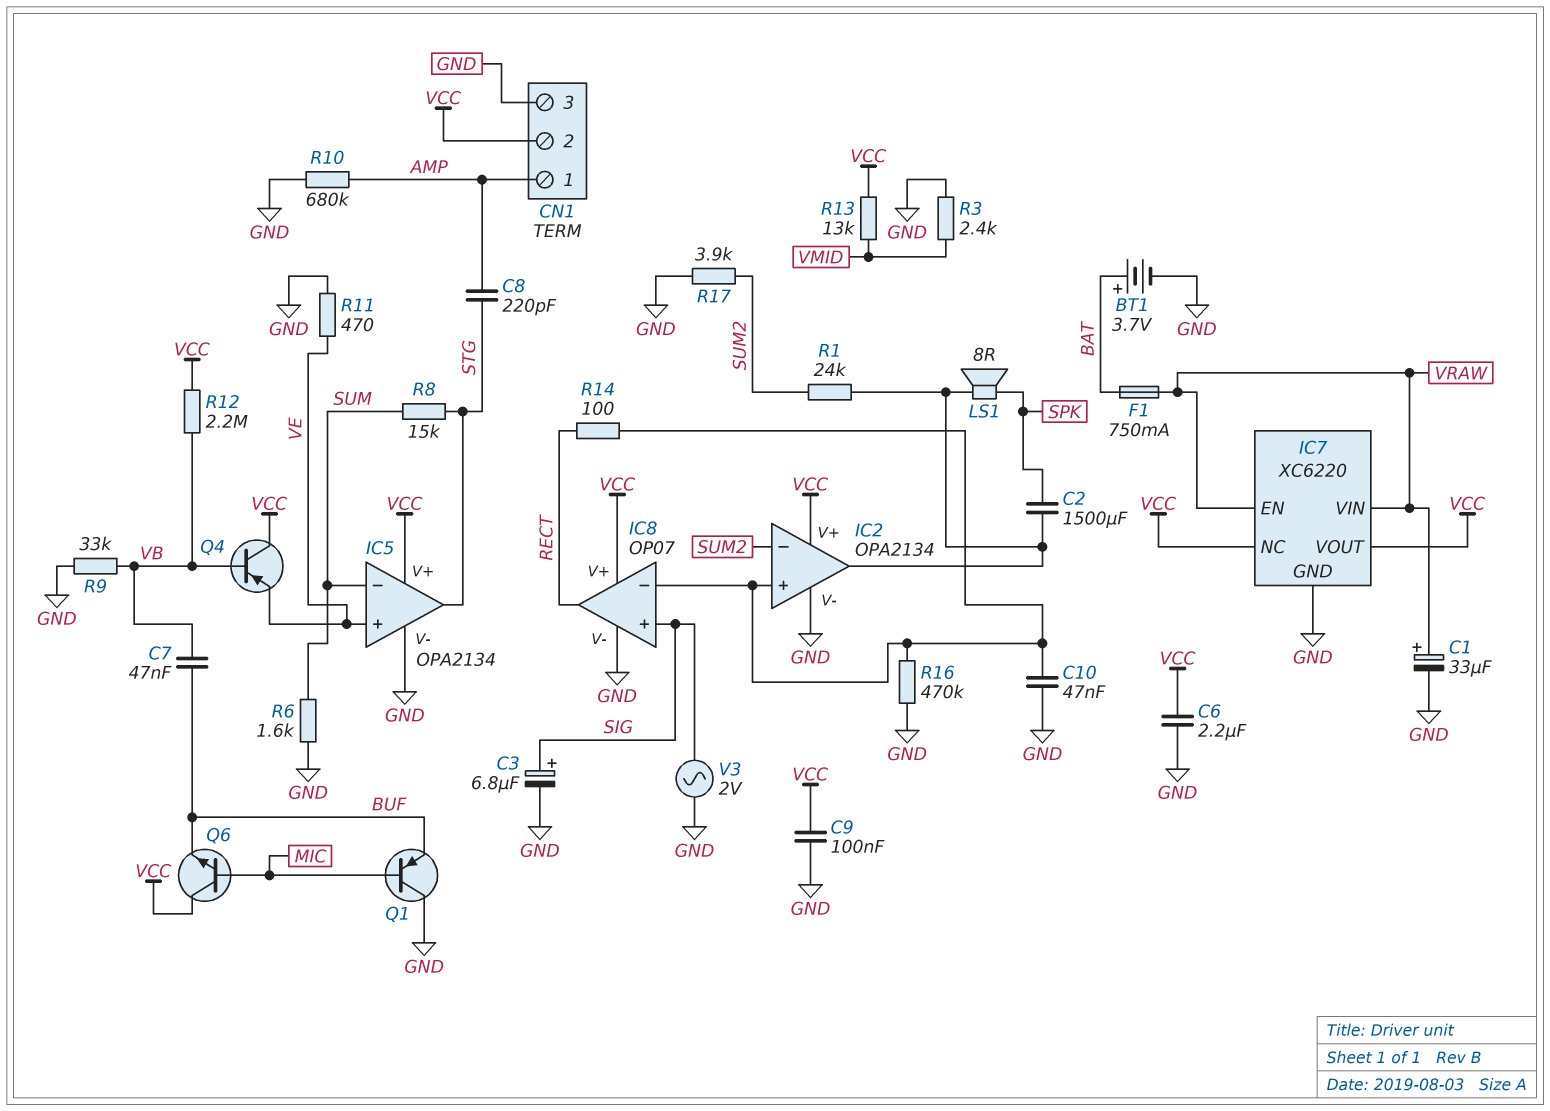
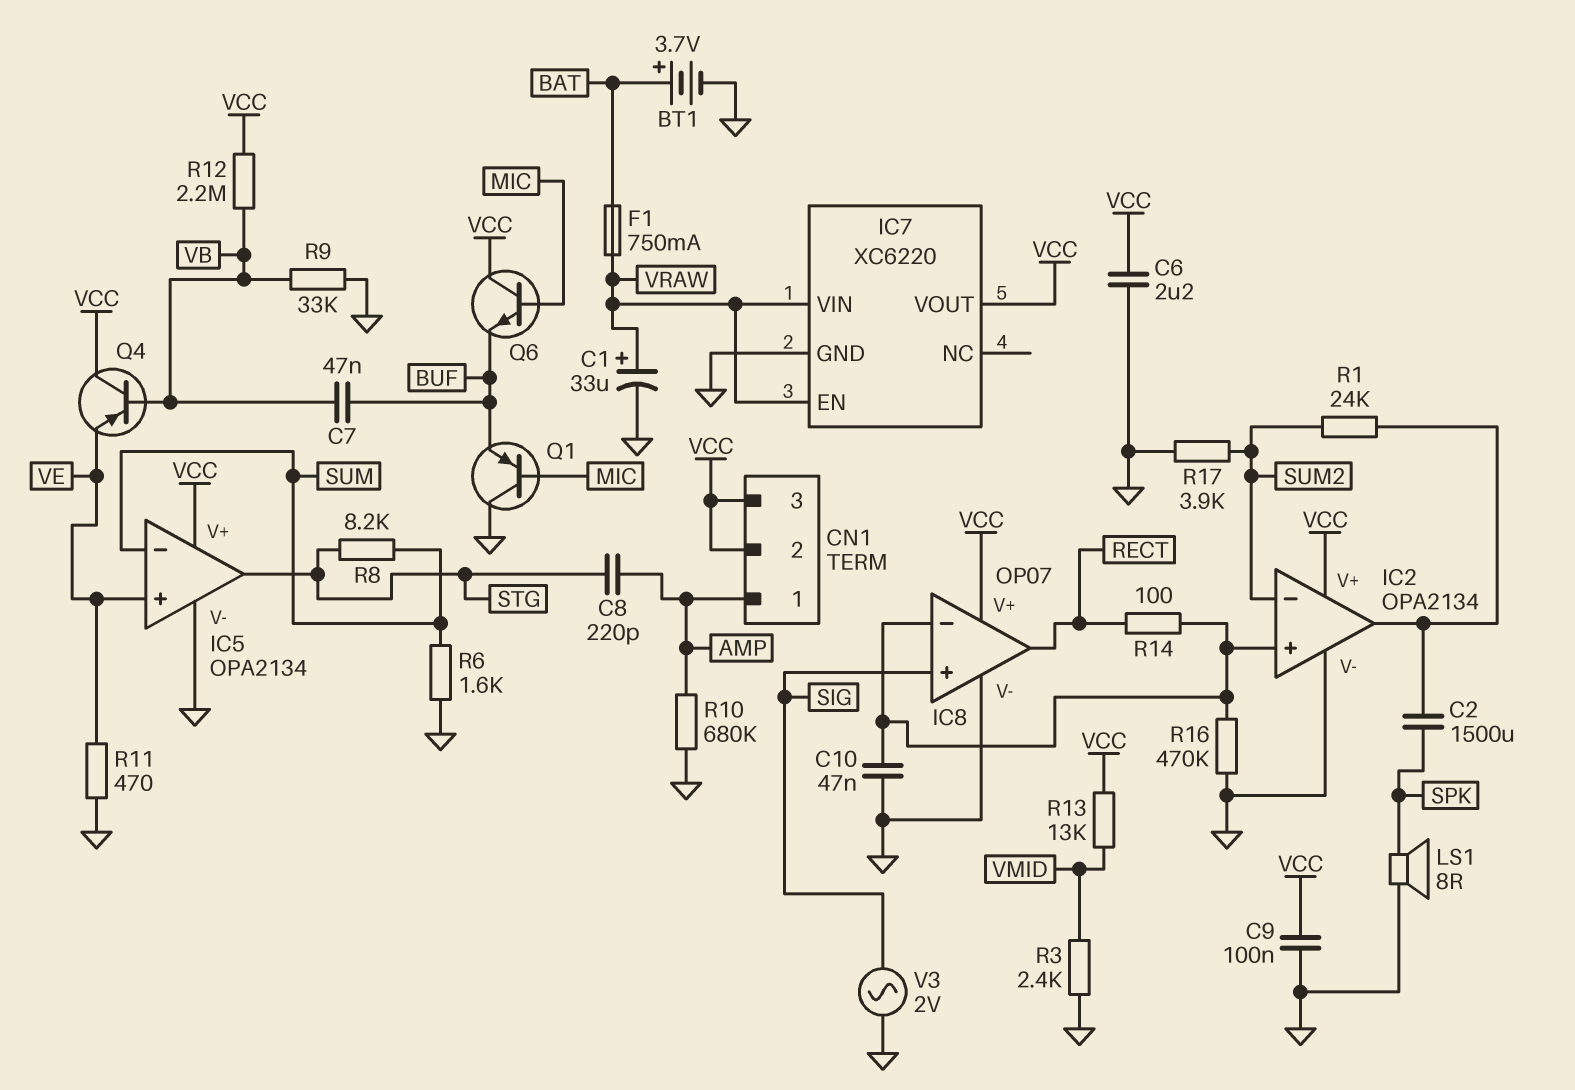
C3: 6.8uF (plus SIG, minus GND) -> none
CN1 pin 3: GND -> VCC
IC7 pin NC: VCC -> none
LS1: speaker 8R (IC2/out, SPK) -> speaker 8R (GND, SPK)
R8: 15k (STG, SUM) -> 8.2k (STG, SUM)

